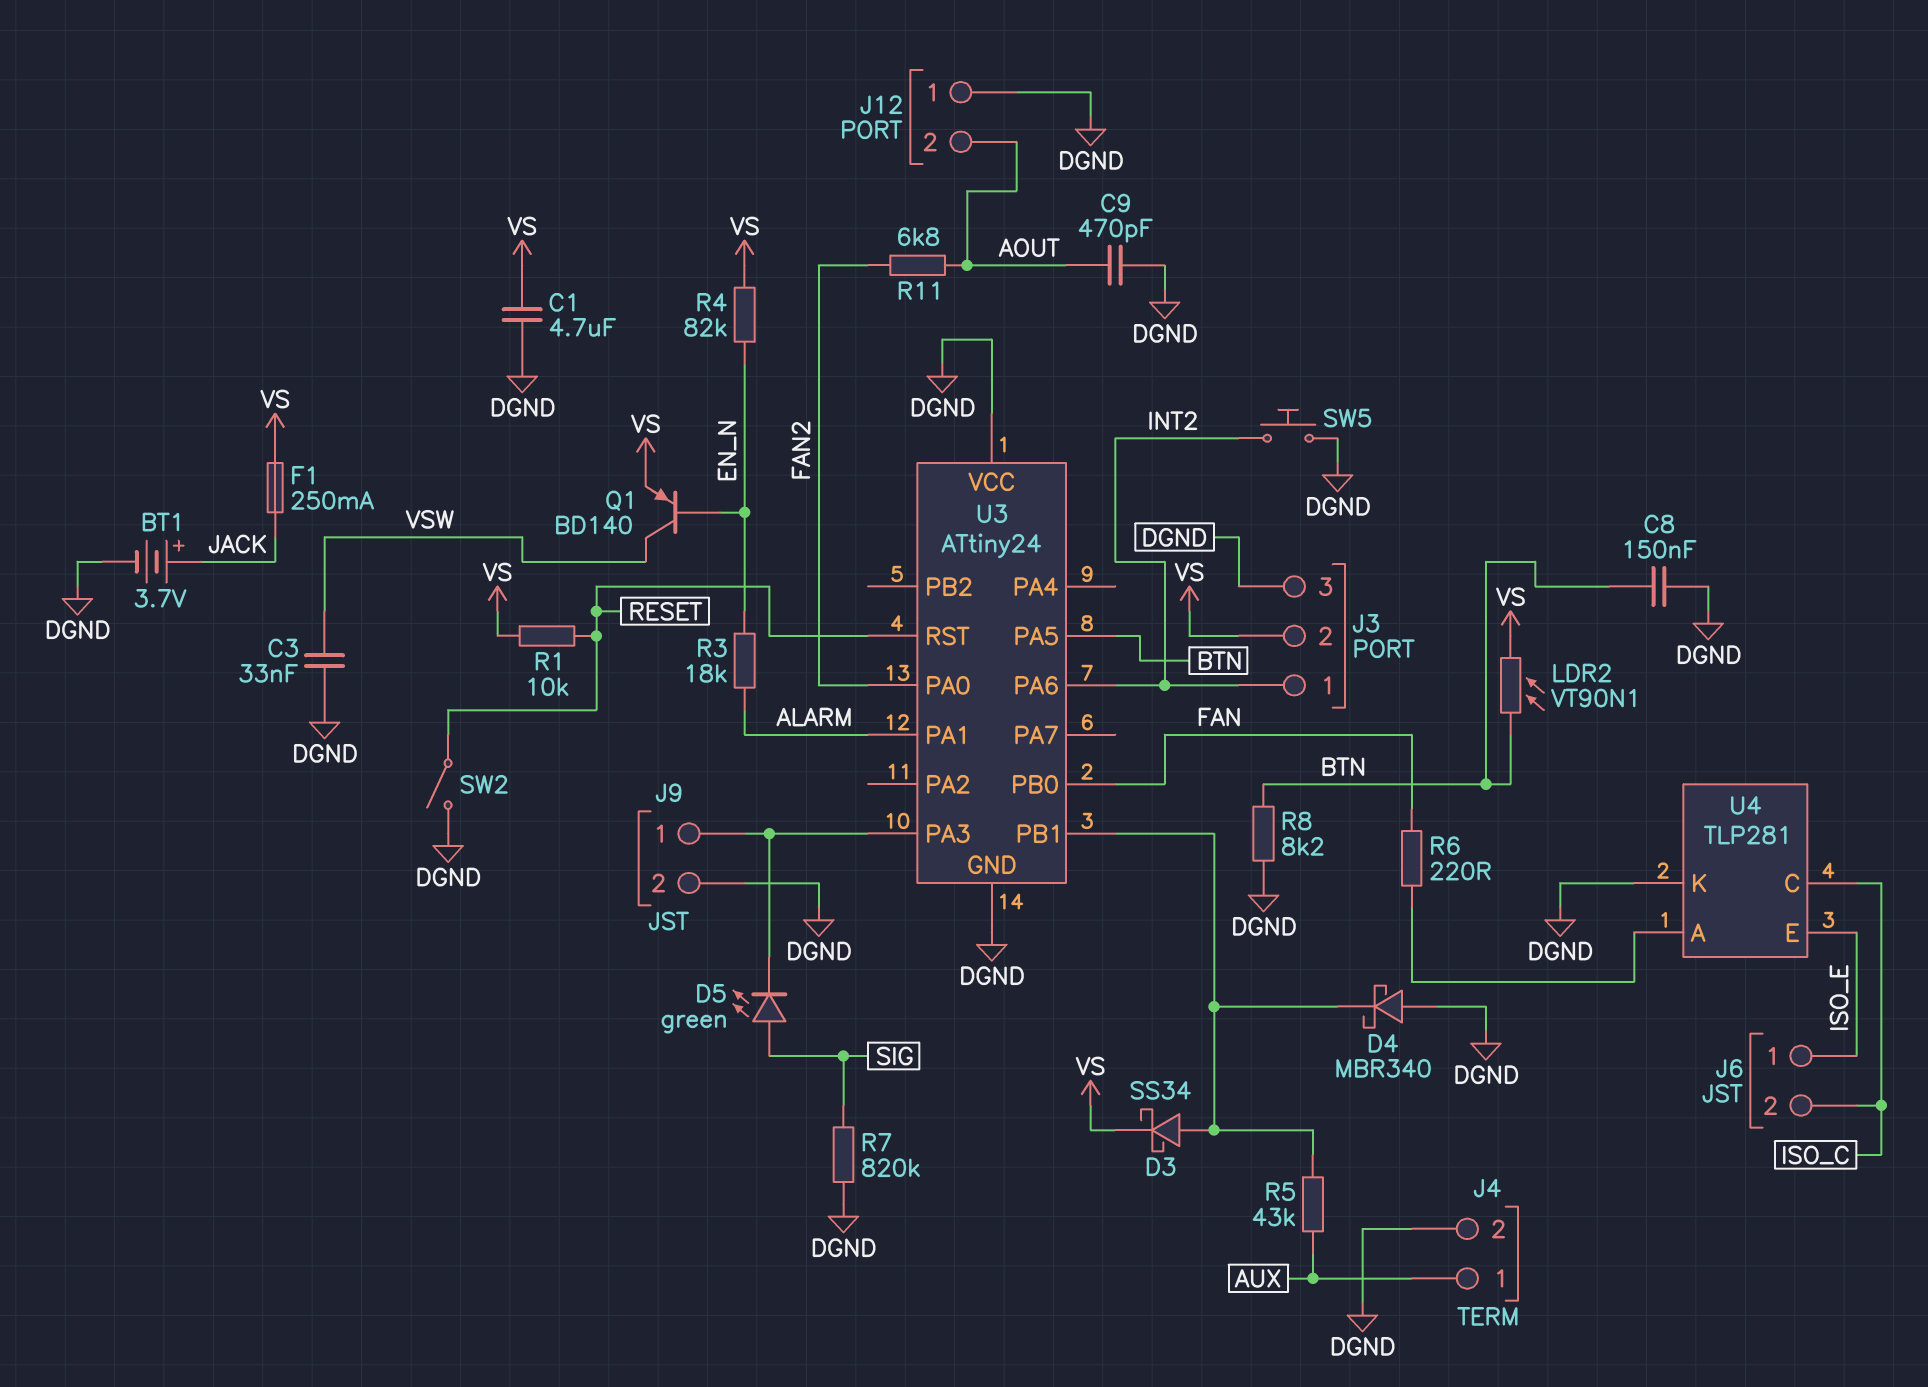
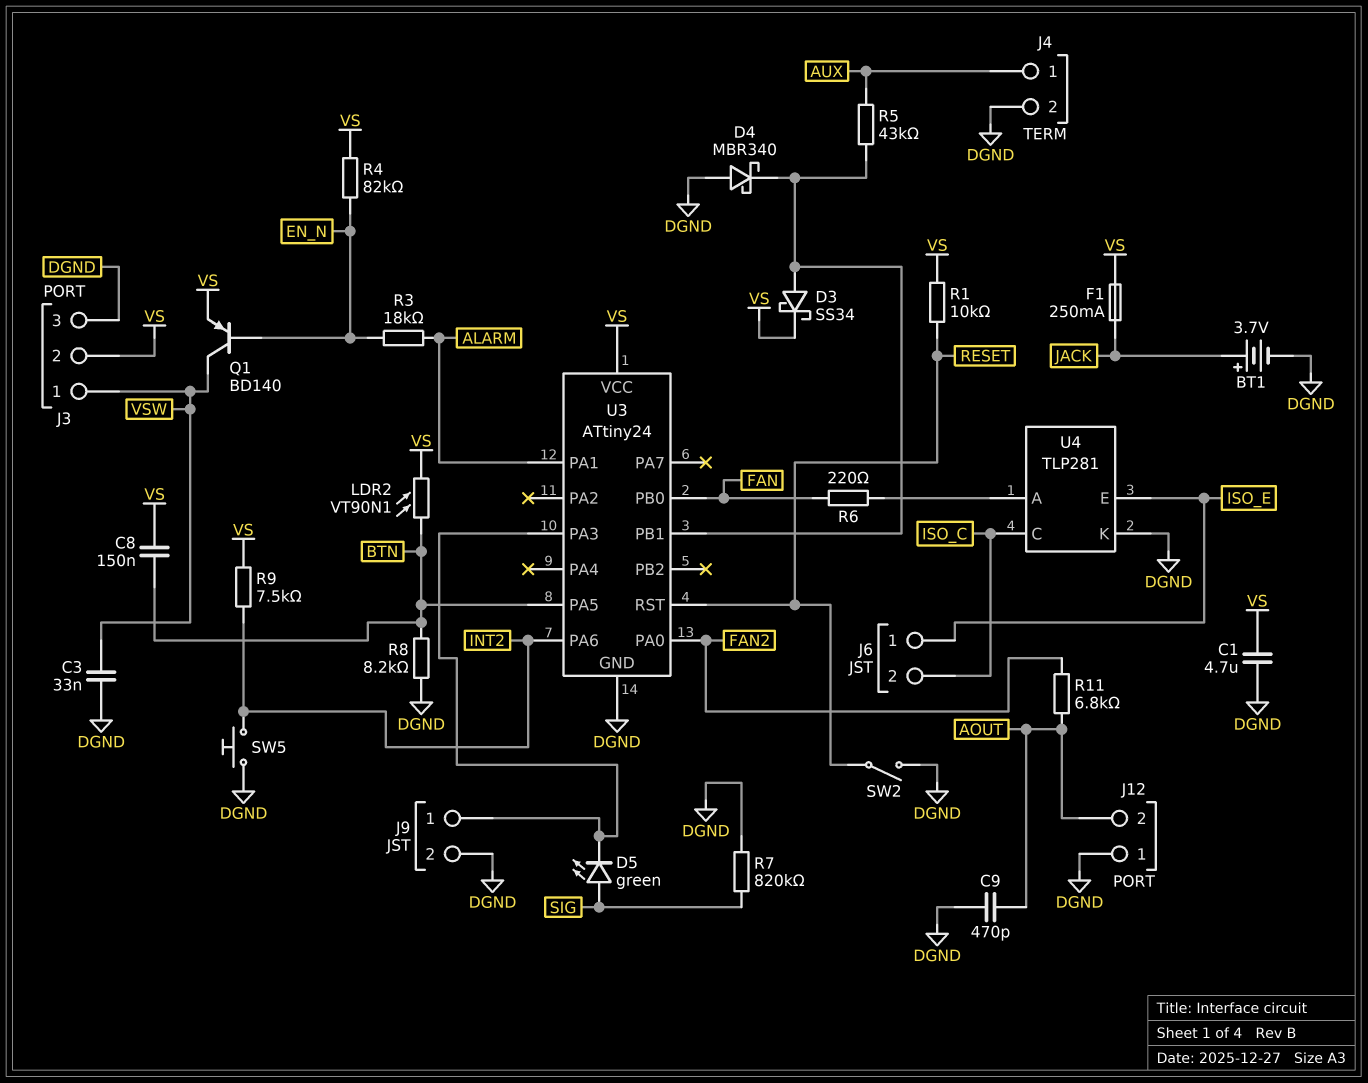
C8: 150nF (BTN, DGND) -> 150nF (BTN, VS)
J3 pin 1: INT2 -> VSW
R9: none -> 7.5k (INT2, VS)
U3 pin VCC: DGND -> VS

